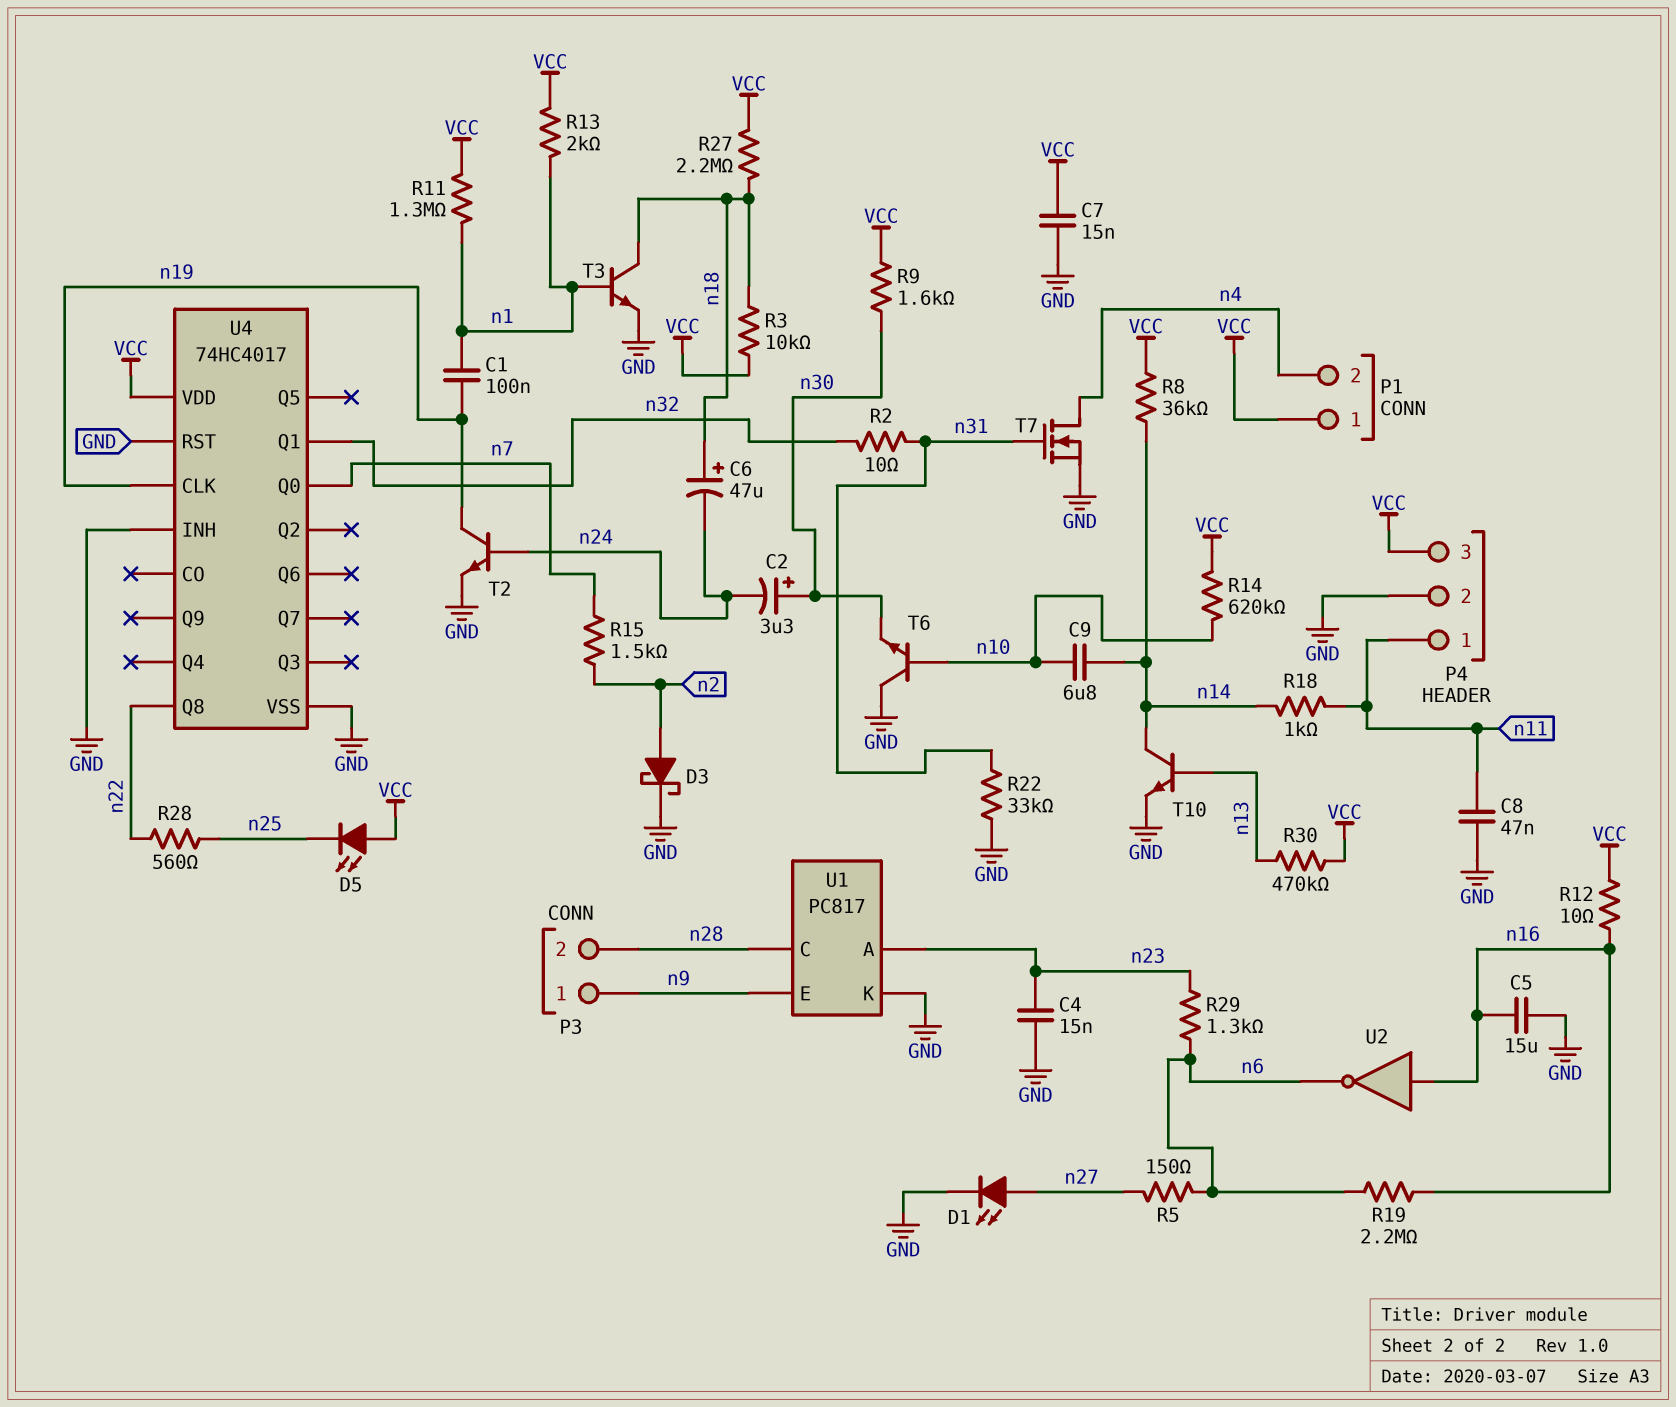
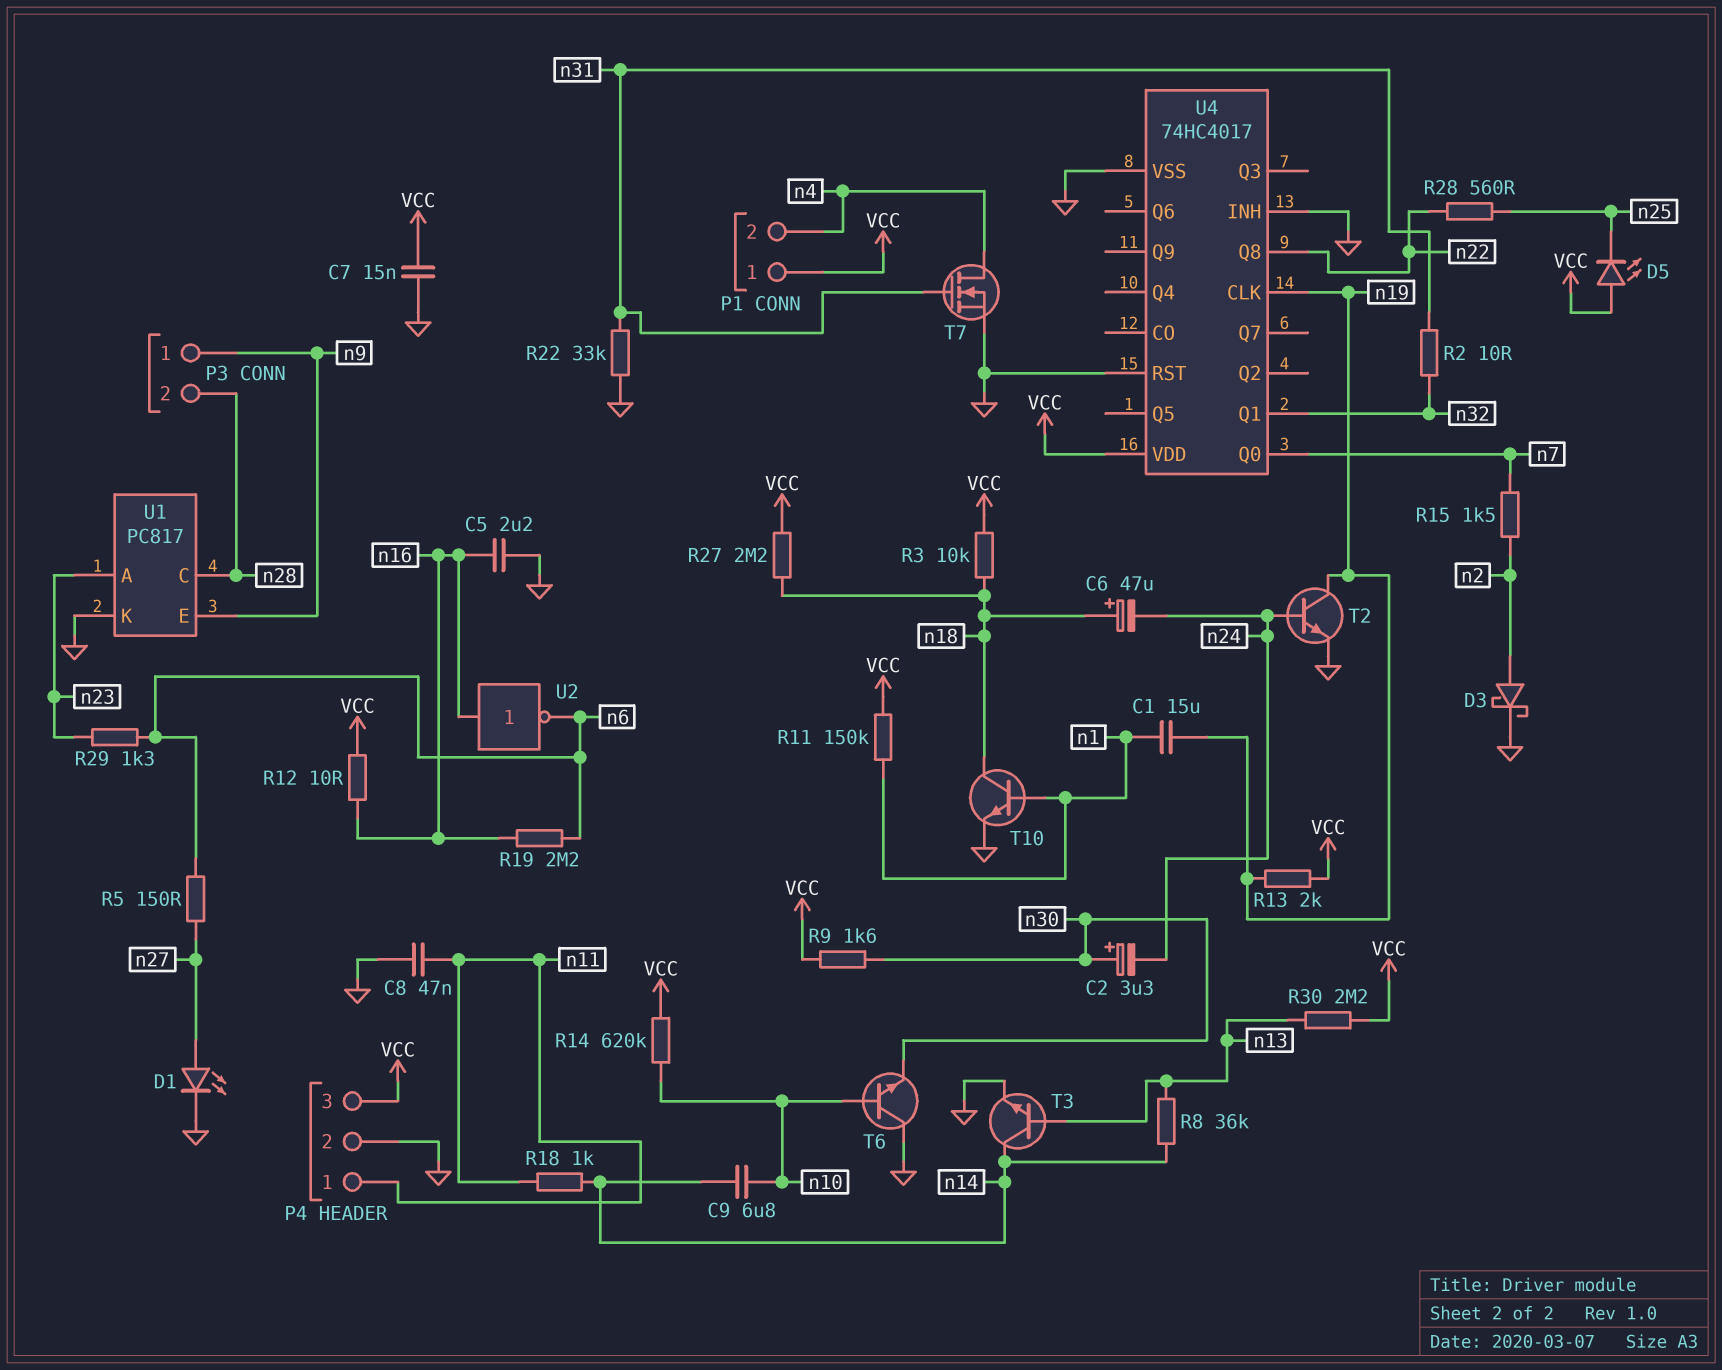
C1: 100nF (n1, n19) -> 15uF (n1, n19)
C4: 15nF (GND, n23) -> none
C5: 15uF (GND, n16) -> 2.2uF (GND, n16)
R8: 36k (VCC, n14) -> 36k (n13, n14)
R11: 1.3M (VCC, n1) -> 150k (VCC, n1)
R13: 2k (VCC, n1) -> 2k (VCC, n19)
R30: 470k (VCC, n13) -> 2.2M (VCC, n13)
T3: NPN (B n1, C n18, E GND) -> NPN (B n13, C n14, E GND)
T10: NPN (B n13, C n14, E GND) -> NPN (B n1, C n18, E GND)

